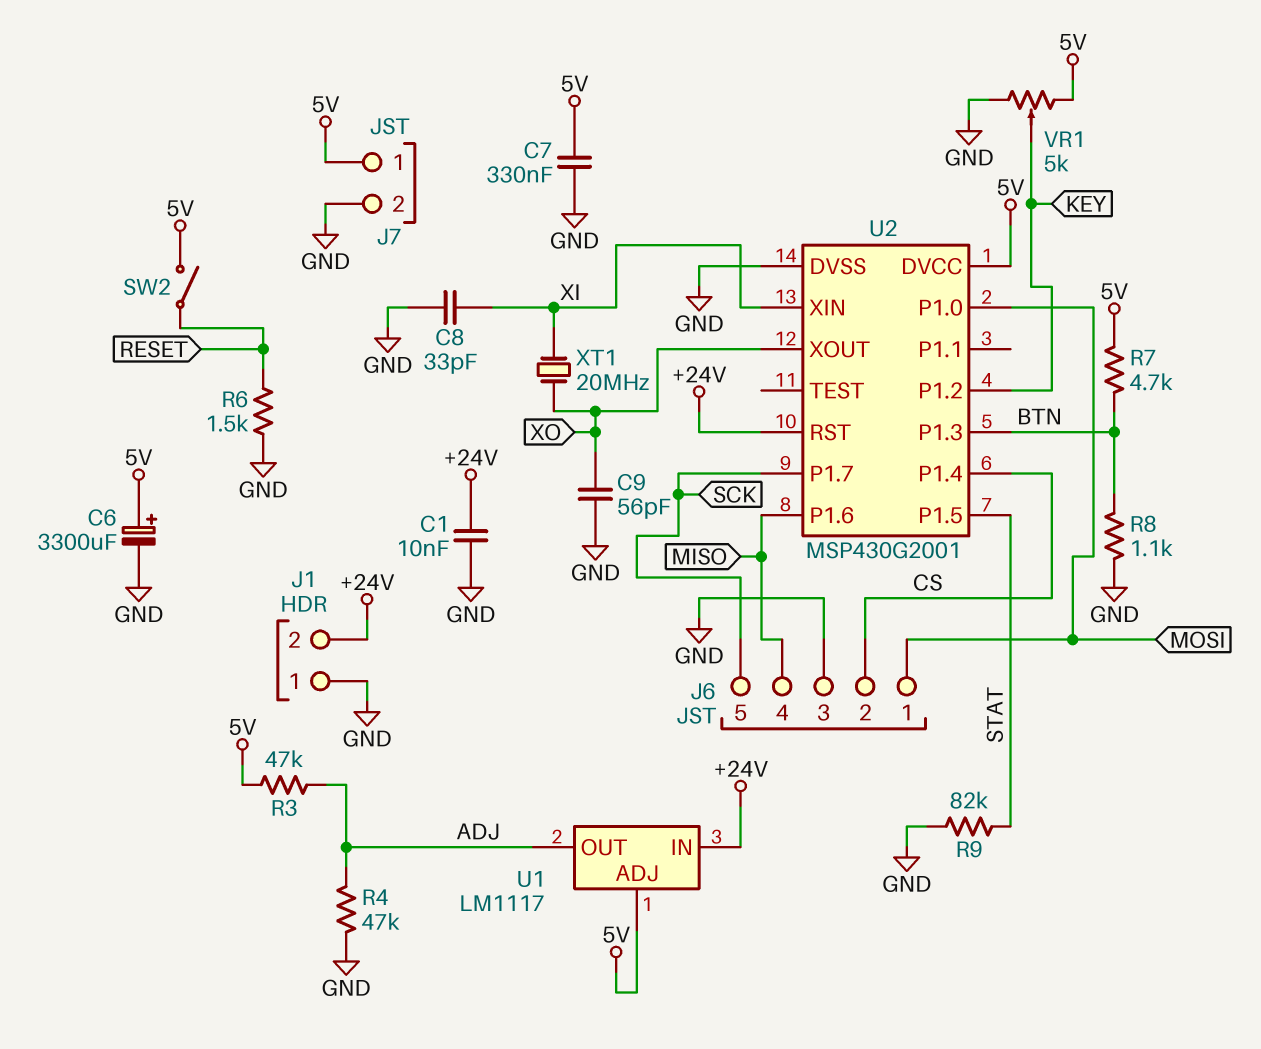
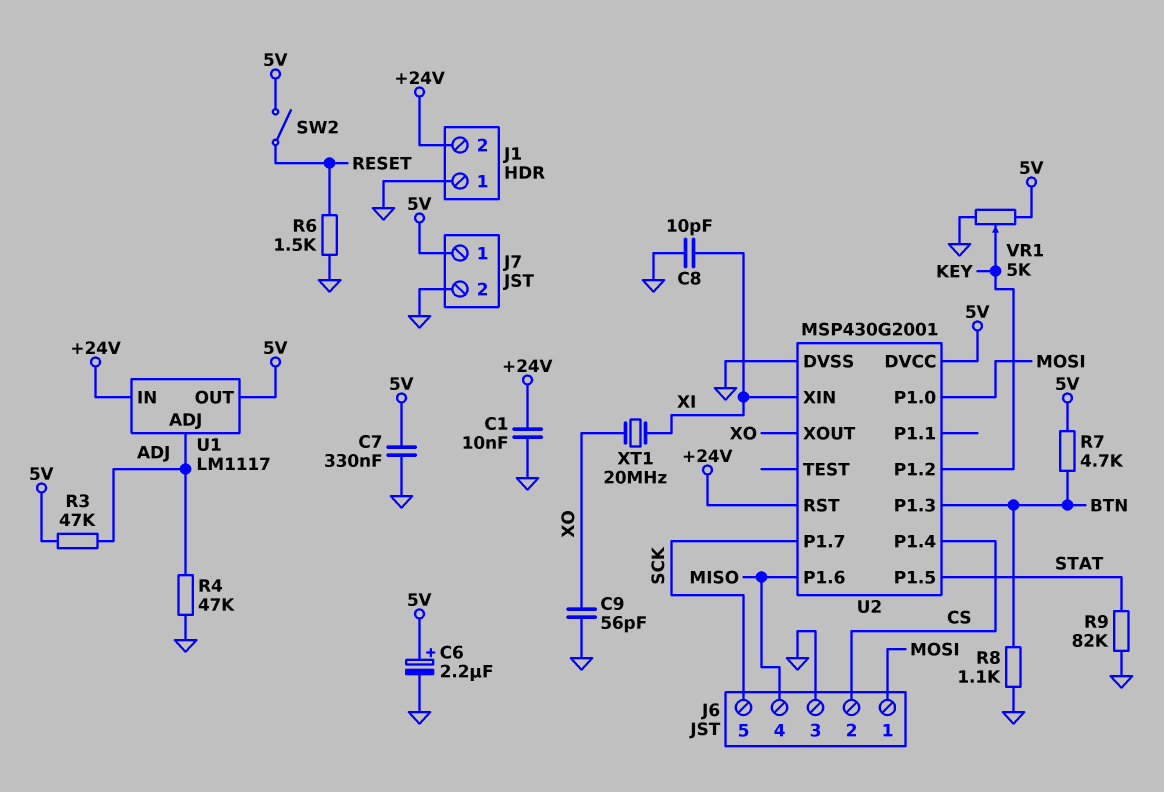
C6: 3300uF (plus 5V, minus GND) -> 2.2uF (plus 5V, minus GND)
C8: 33pF (GND, XI) -> 10pF (GND, XI)
U1 pin ADJ: 5V -> ADJ
U1 pin OUT: ADJ -> 5V

